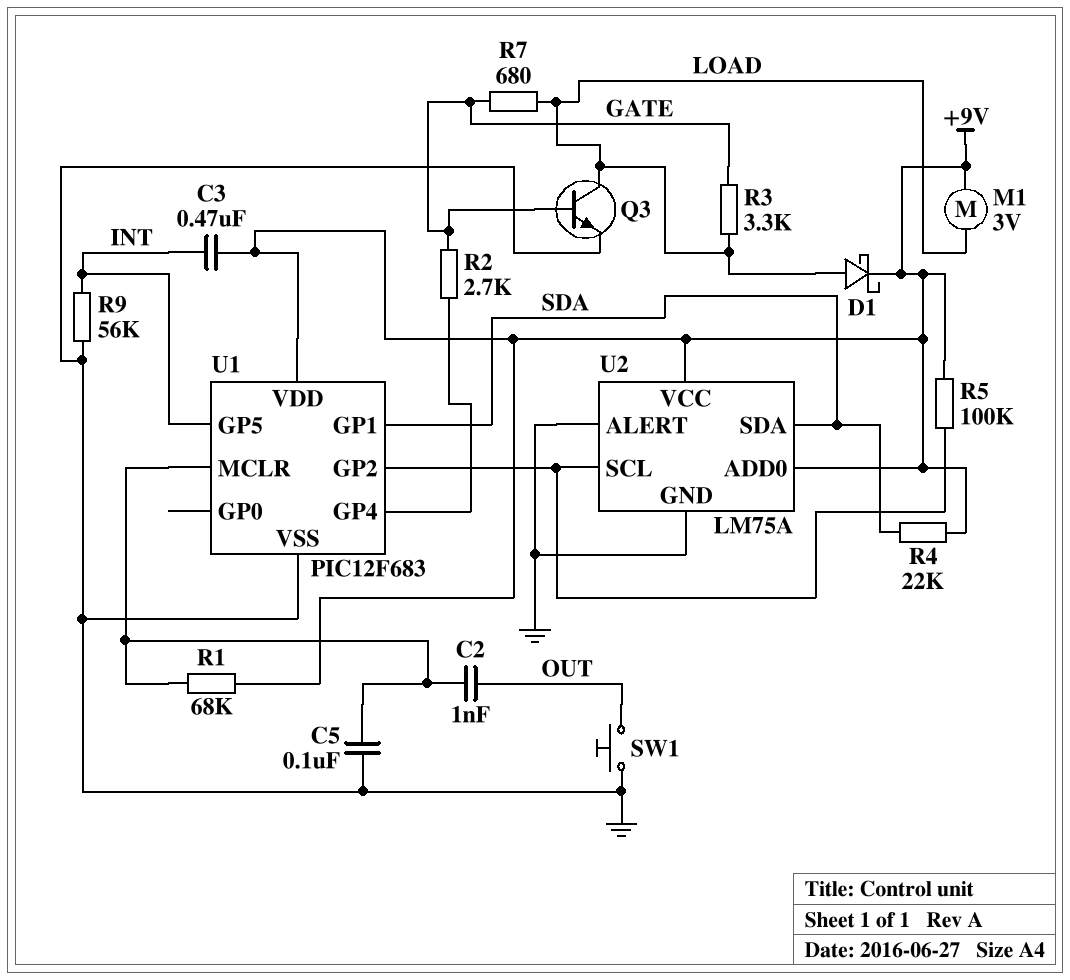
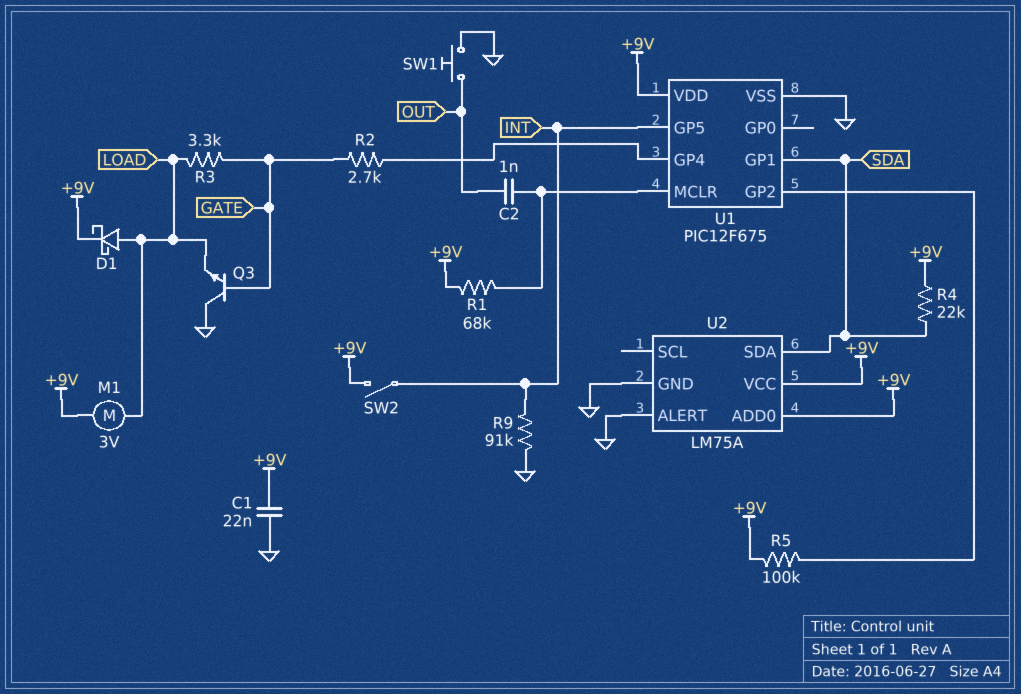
C1: none -> 22nF (+9V, GND)
C3: 470nF (+9V, INT) -> none
C5: 100nF (GND, U1/MCLR) -> none
Q3: NPN (B GATE, C LOAD, E GND) -> NPN (B GATE, C GND, E LOAD)
R7: 680 (GATE, LOAD) -> none
R9: 56k (GND, INT) -> 91k (GND, INT)
SW2: none -> switch (+9V, INT)
U1: PIC12F683 -> PIC12F675
U2 pin SCL: U1/GP2 -> none

